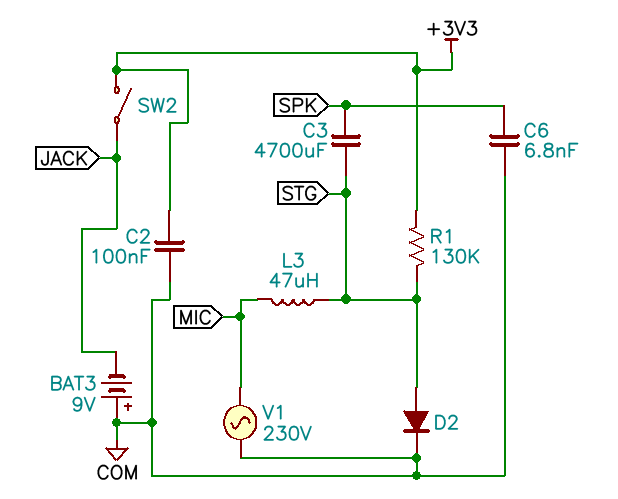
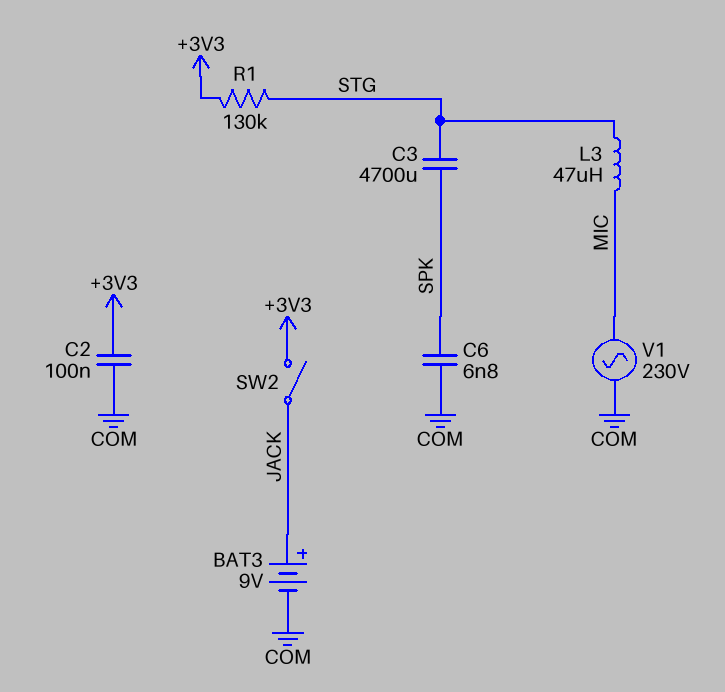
BAT3: 9V (plus COM, minus JACK) -> 9V (plus JACK, minus COM)
D2: diode (A STG, K COM) -> none

